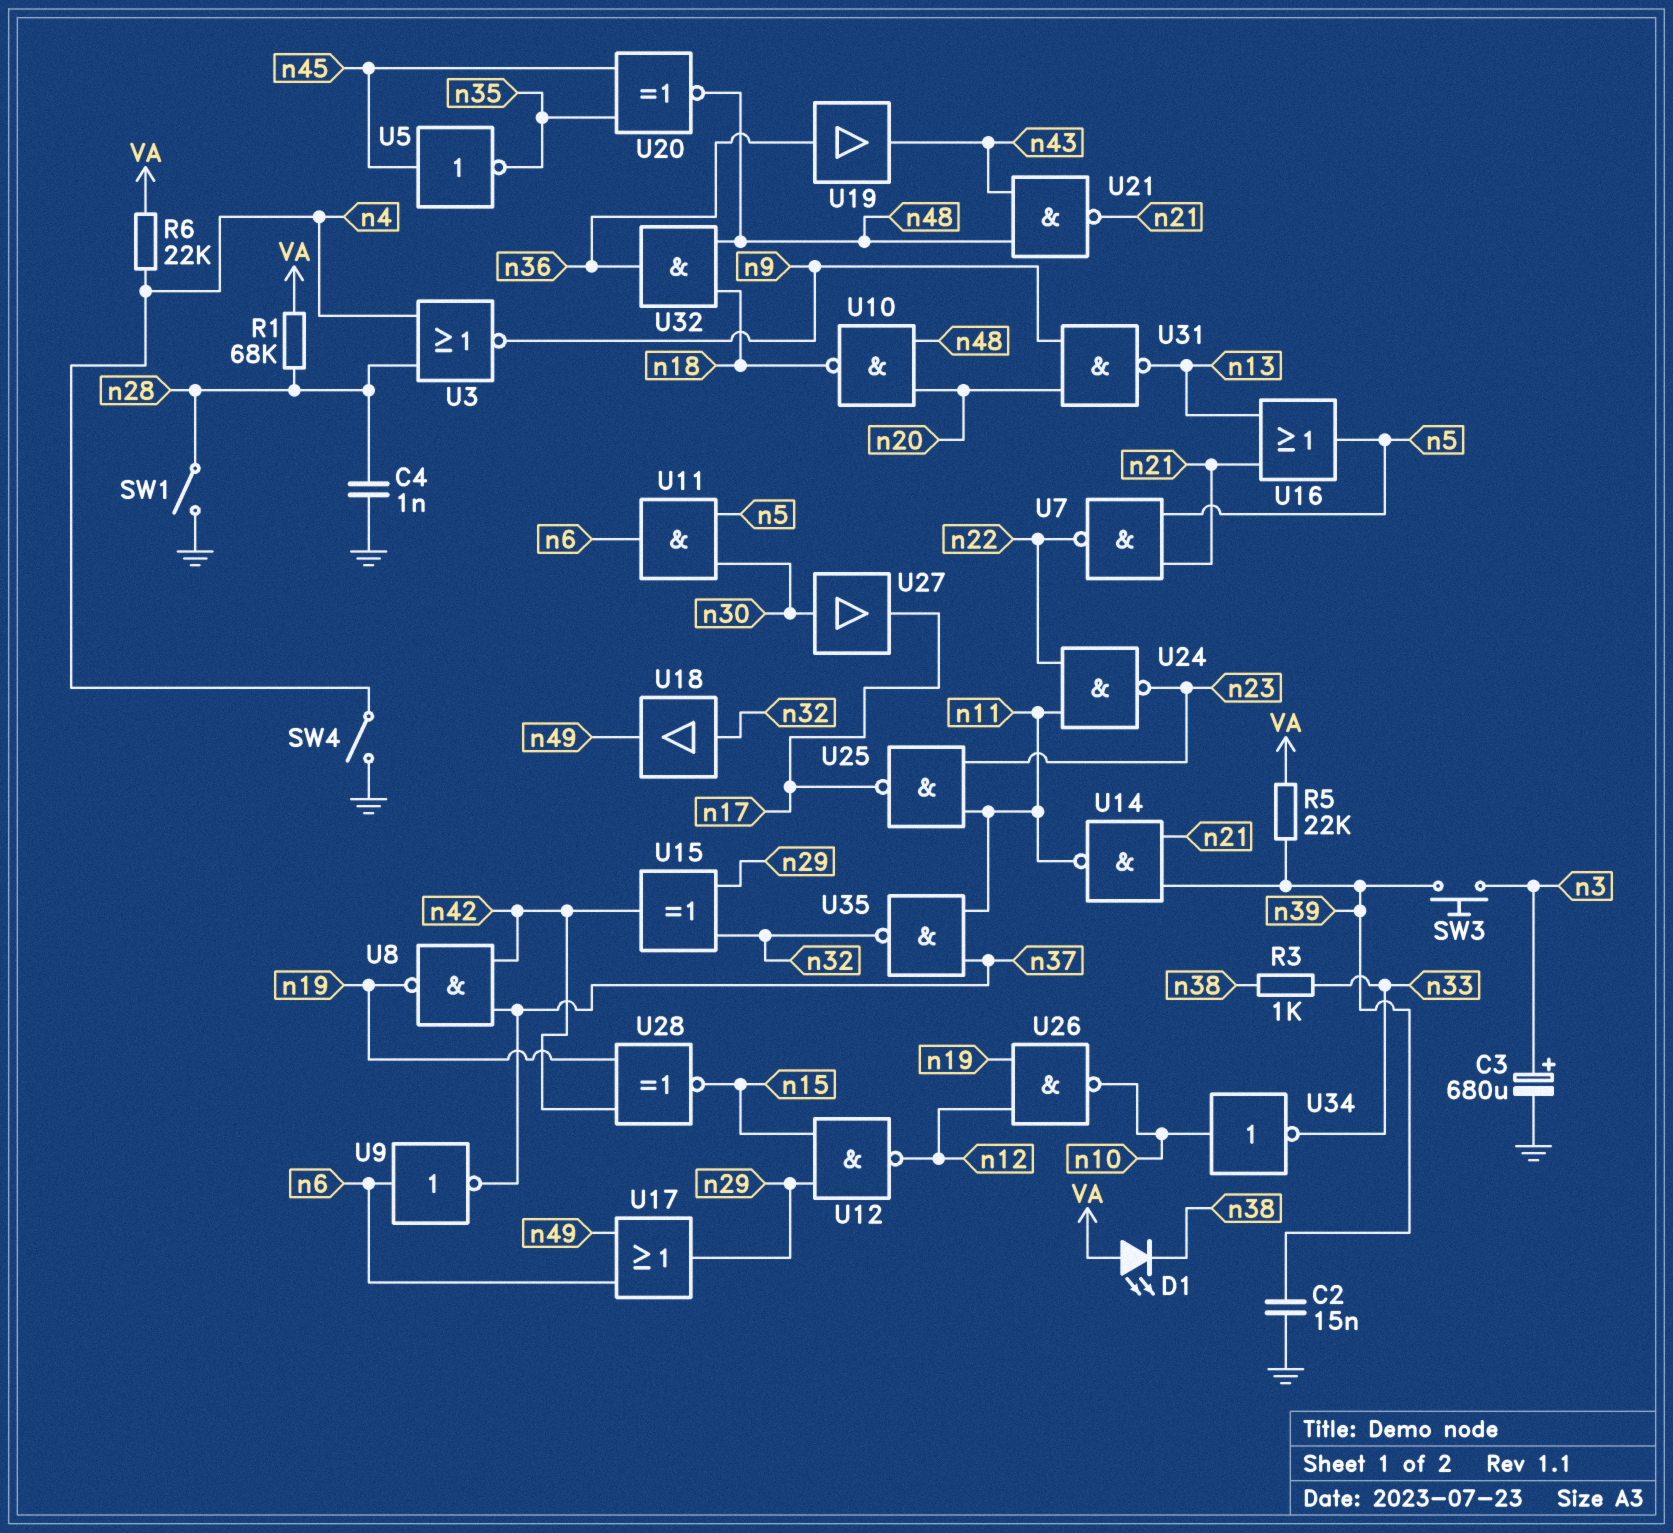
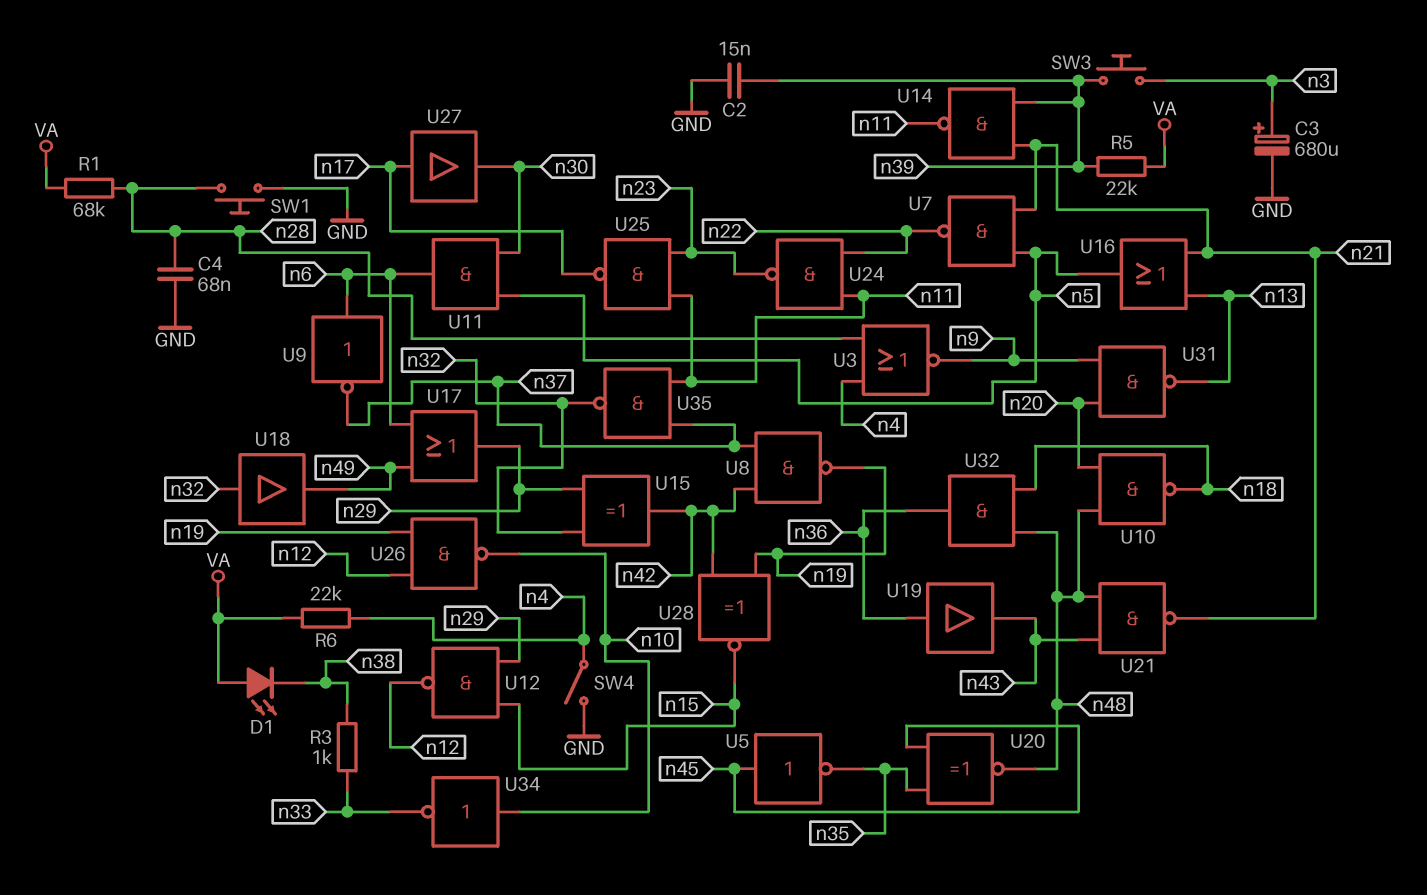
C4: 1nF (GND, n28) -> 68nF (GND, n28)
SW1: switch (GND, n28) -> button (GND, n28)
U27: buffer (in n30, out n17) -> buffer (in n17, out n30)

